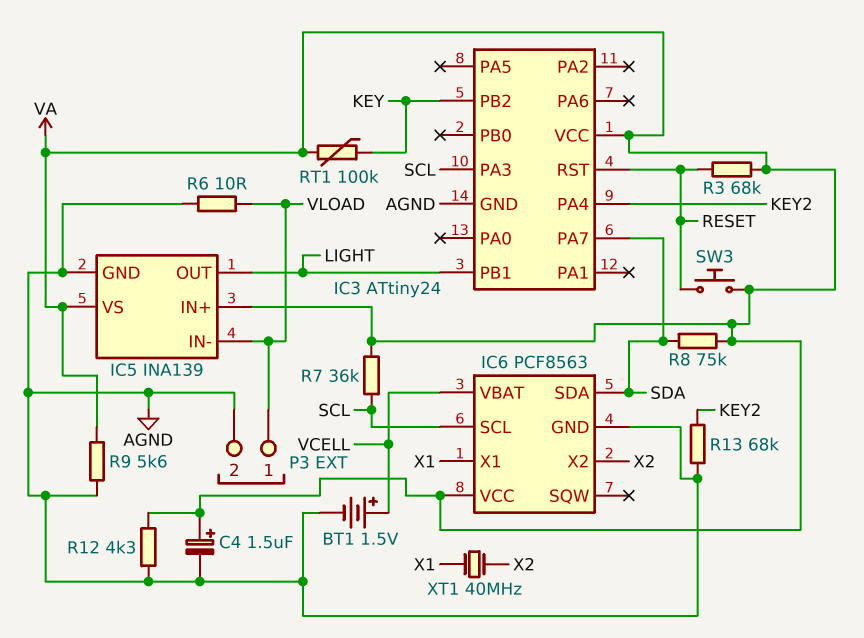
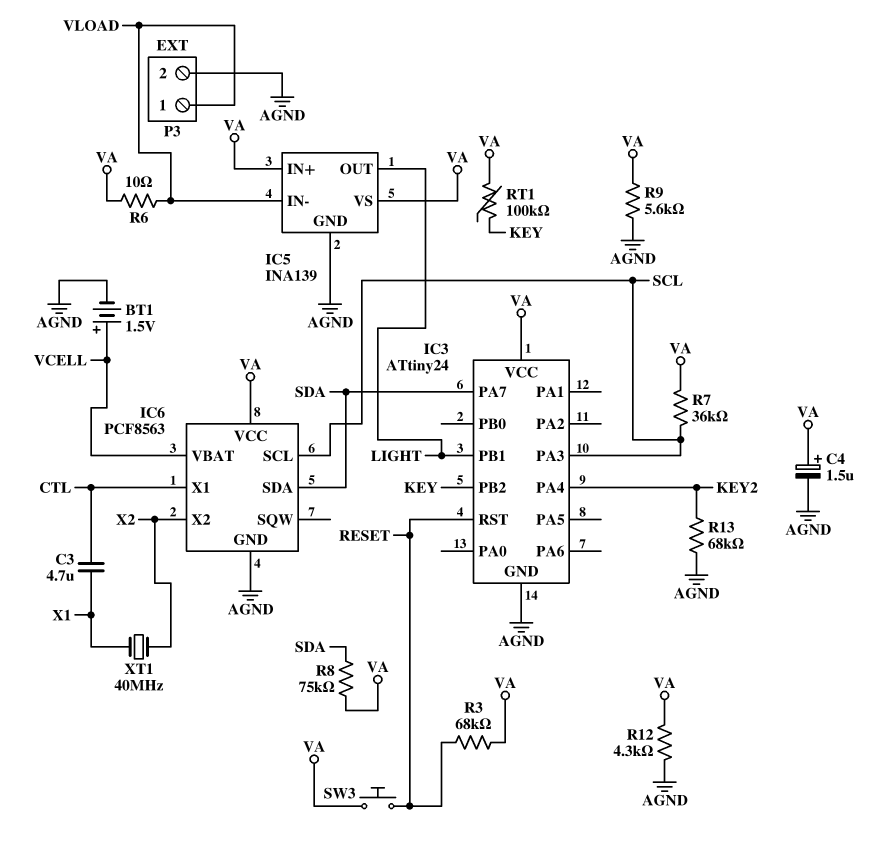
C3: none -> 4.7uF (CTL, X1)
IC6 pin X1: X1 -> CTL
R6: 10 (AGND, VLOAD) -> 10 (VA, VLOAD)

